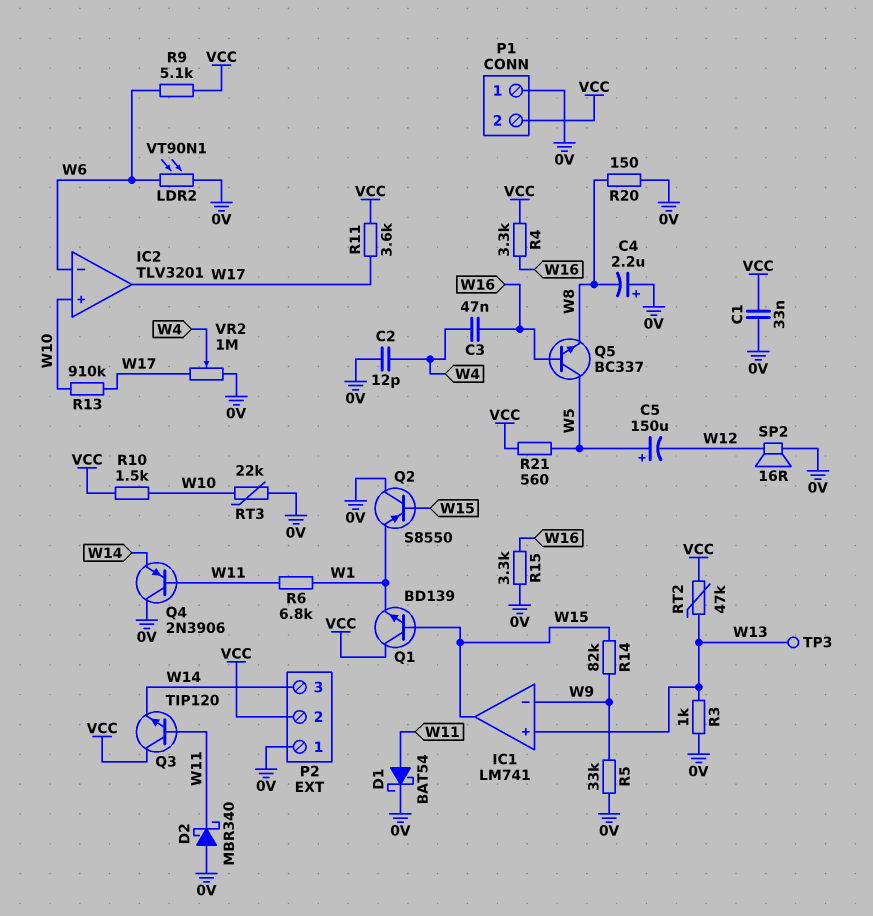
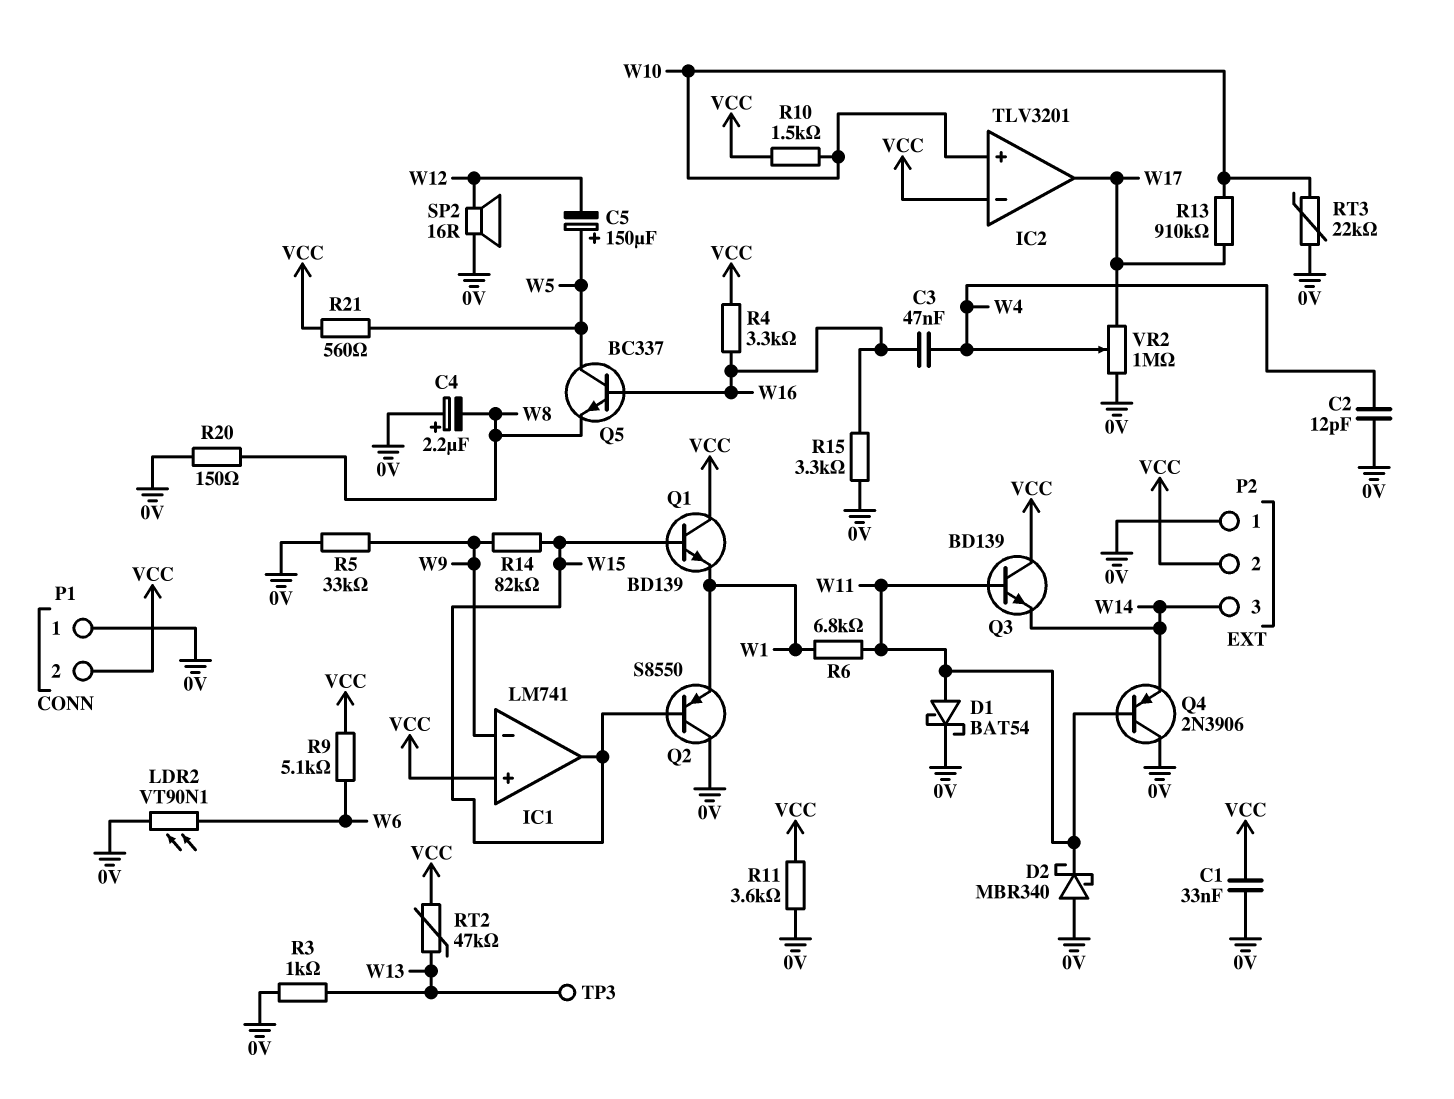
IC1 pin in+: W13 -> VCC
IC2 pin in-: W6 -> VCC
Q3: NPN TIP120 (B W11, C VCC, E W14) -> NPN BD139 (B W11, C VCC, E W14)
R11: 3.6k (VCC, W17) -> 3.6k (0V, VCC)

